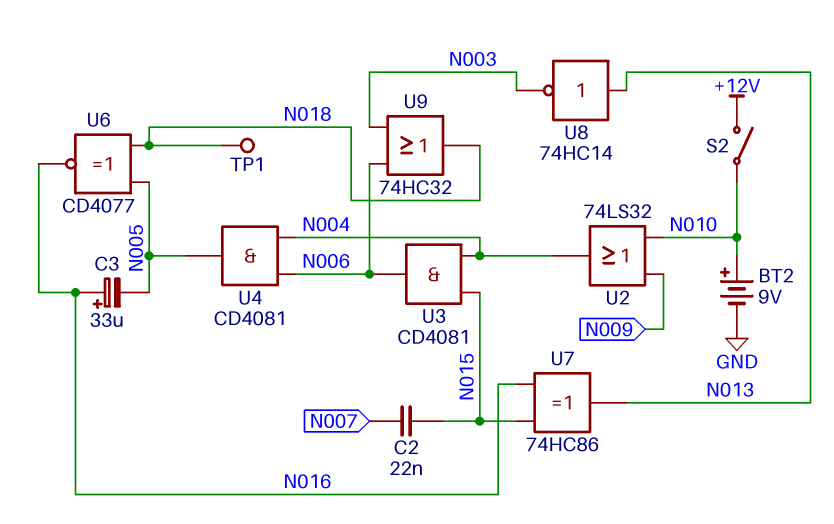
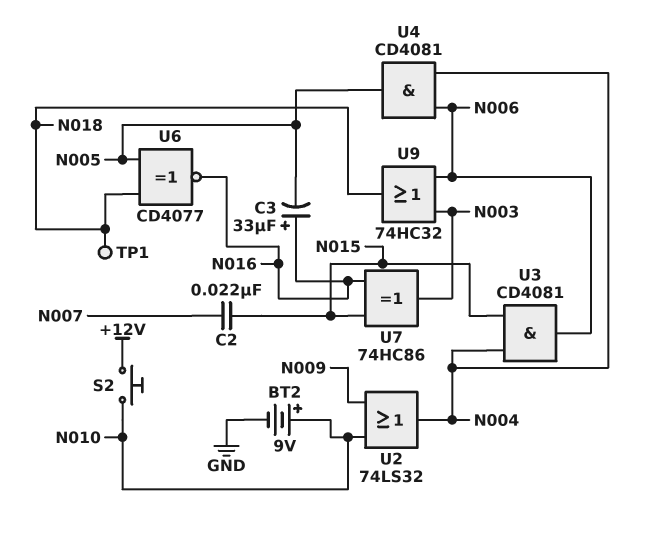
S2: switch (+12V, N010) -> button (+12V, N010)
U7: XOR 74HC86 (in N015, in N016, out N013) -> XOR 74HC86 (in N015, in N016, out N003)
U8: NOT 74HC14 (in N013, out N003) -> none

